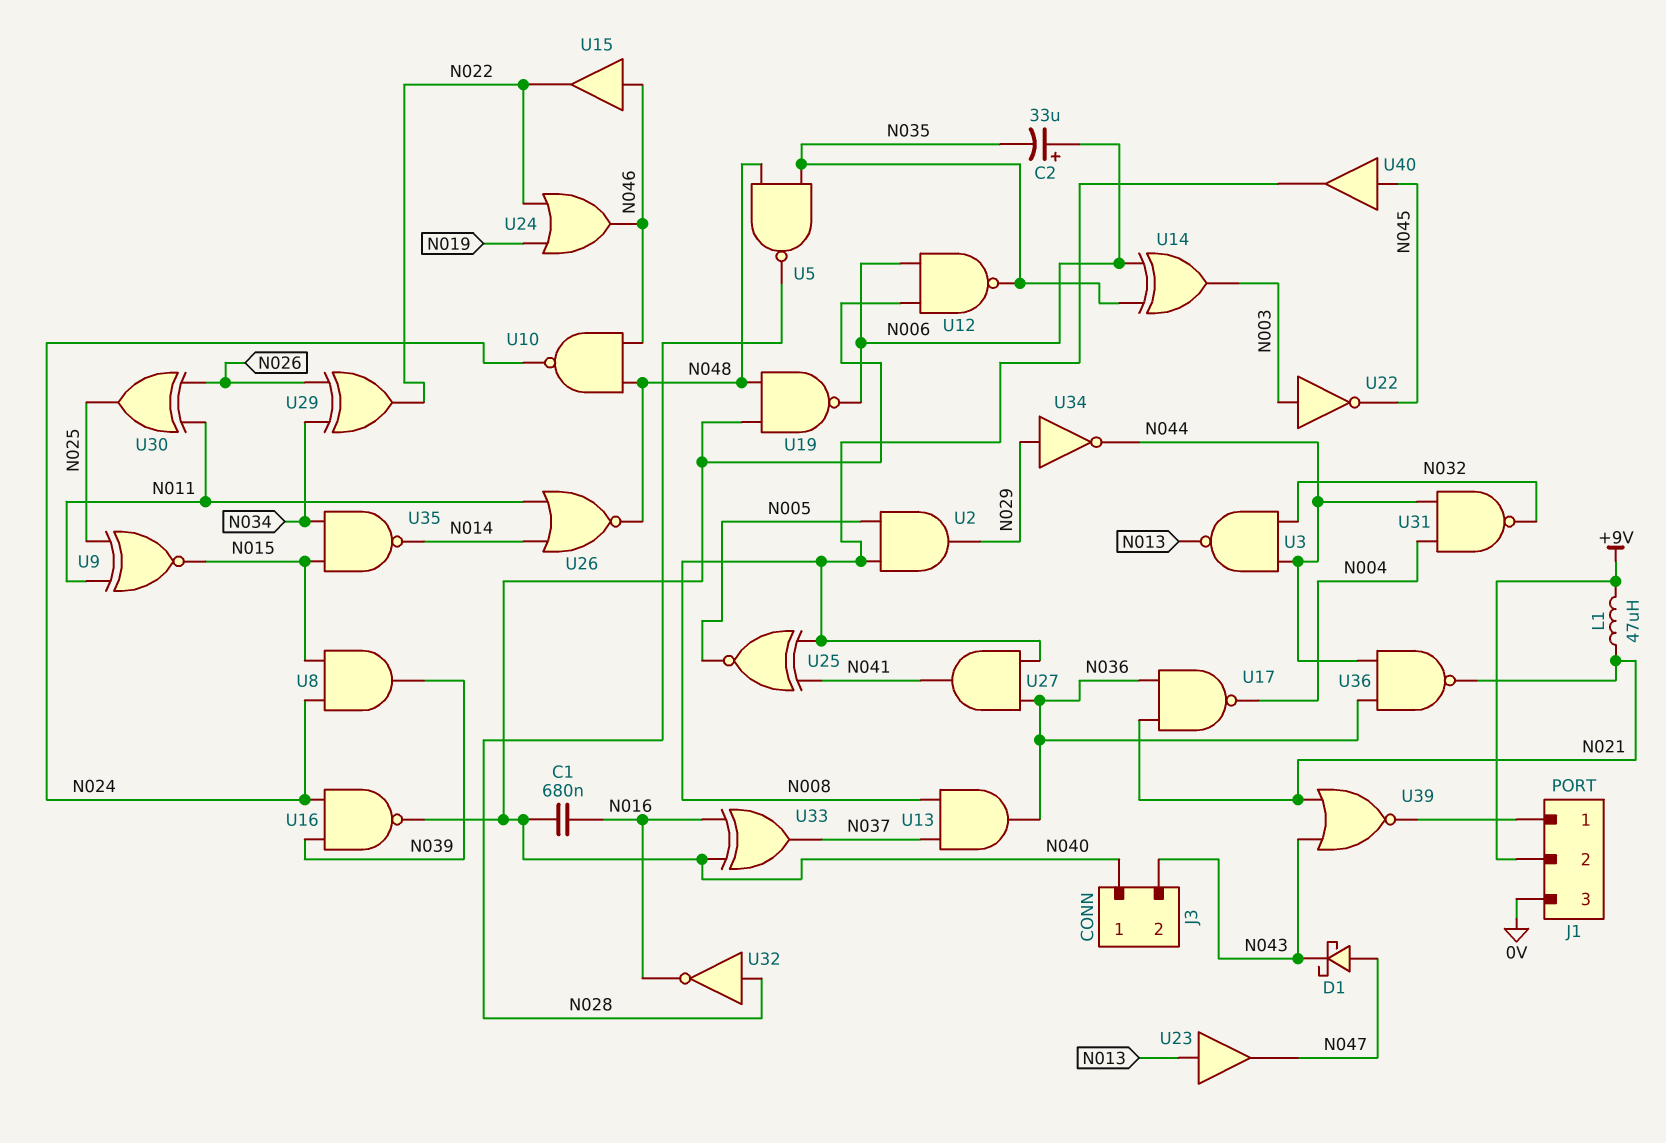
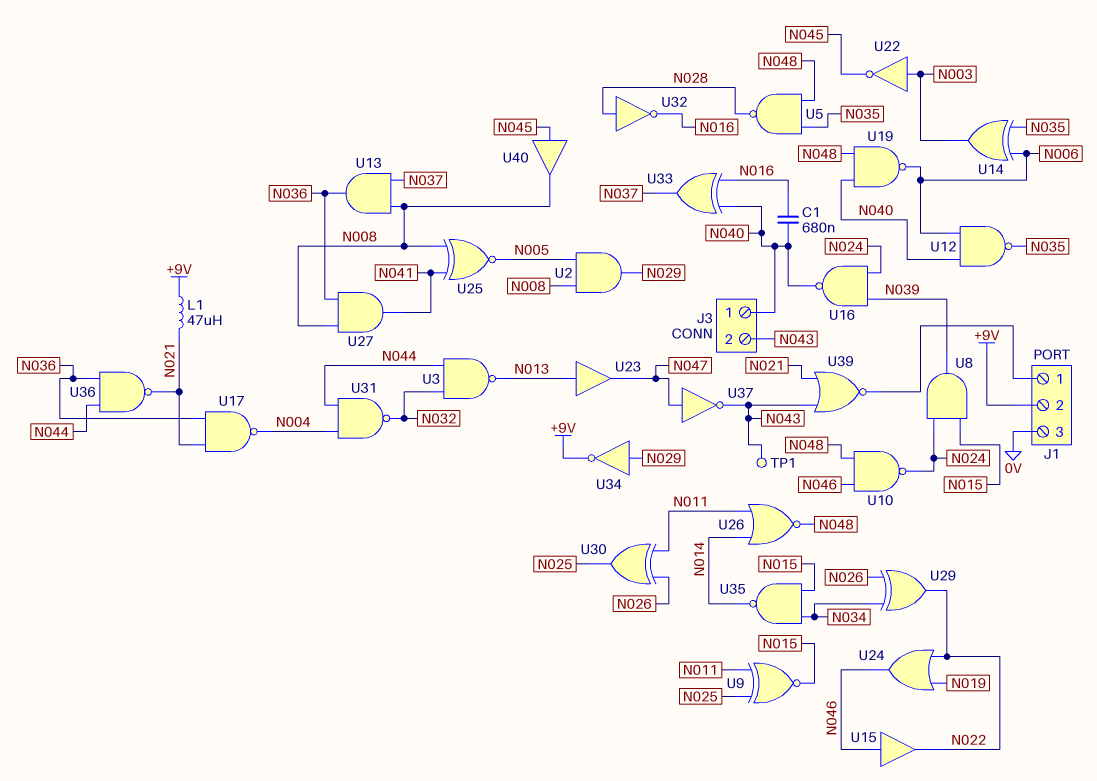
C2: 33uF (plus N006, minus N035) -> none
D1: schottky (A N047, K N043) -> none
TP1: none -> test point (N043)
U34: NOT (in N029, out N044) -> NOT (in N029, out +9V)
U37: none -> NOT (in N047, out N043)

